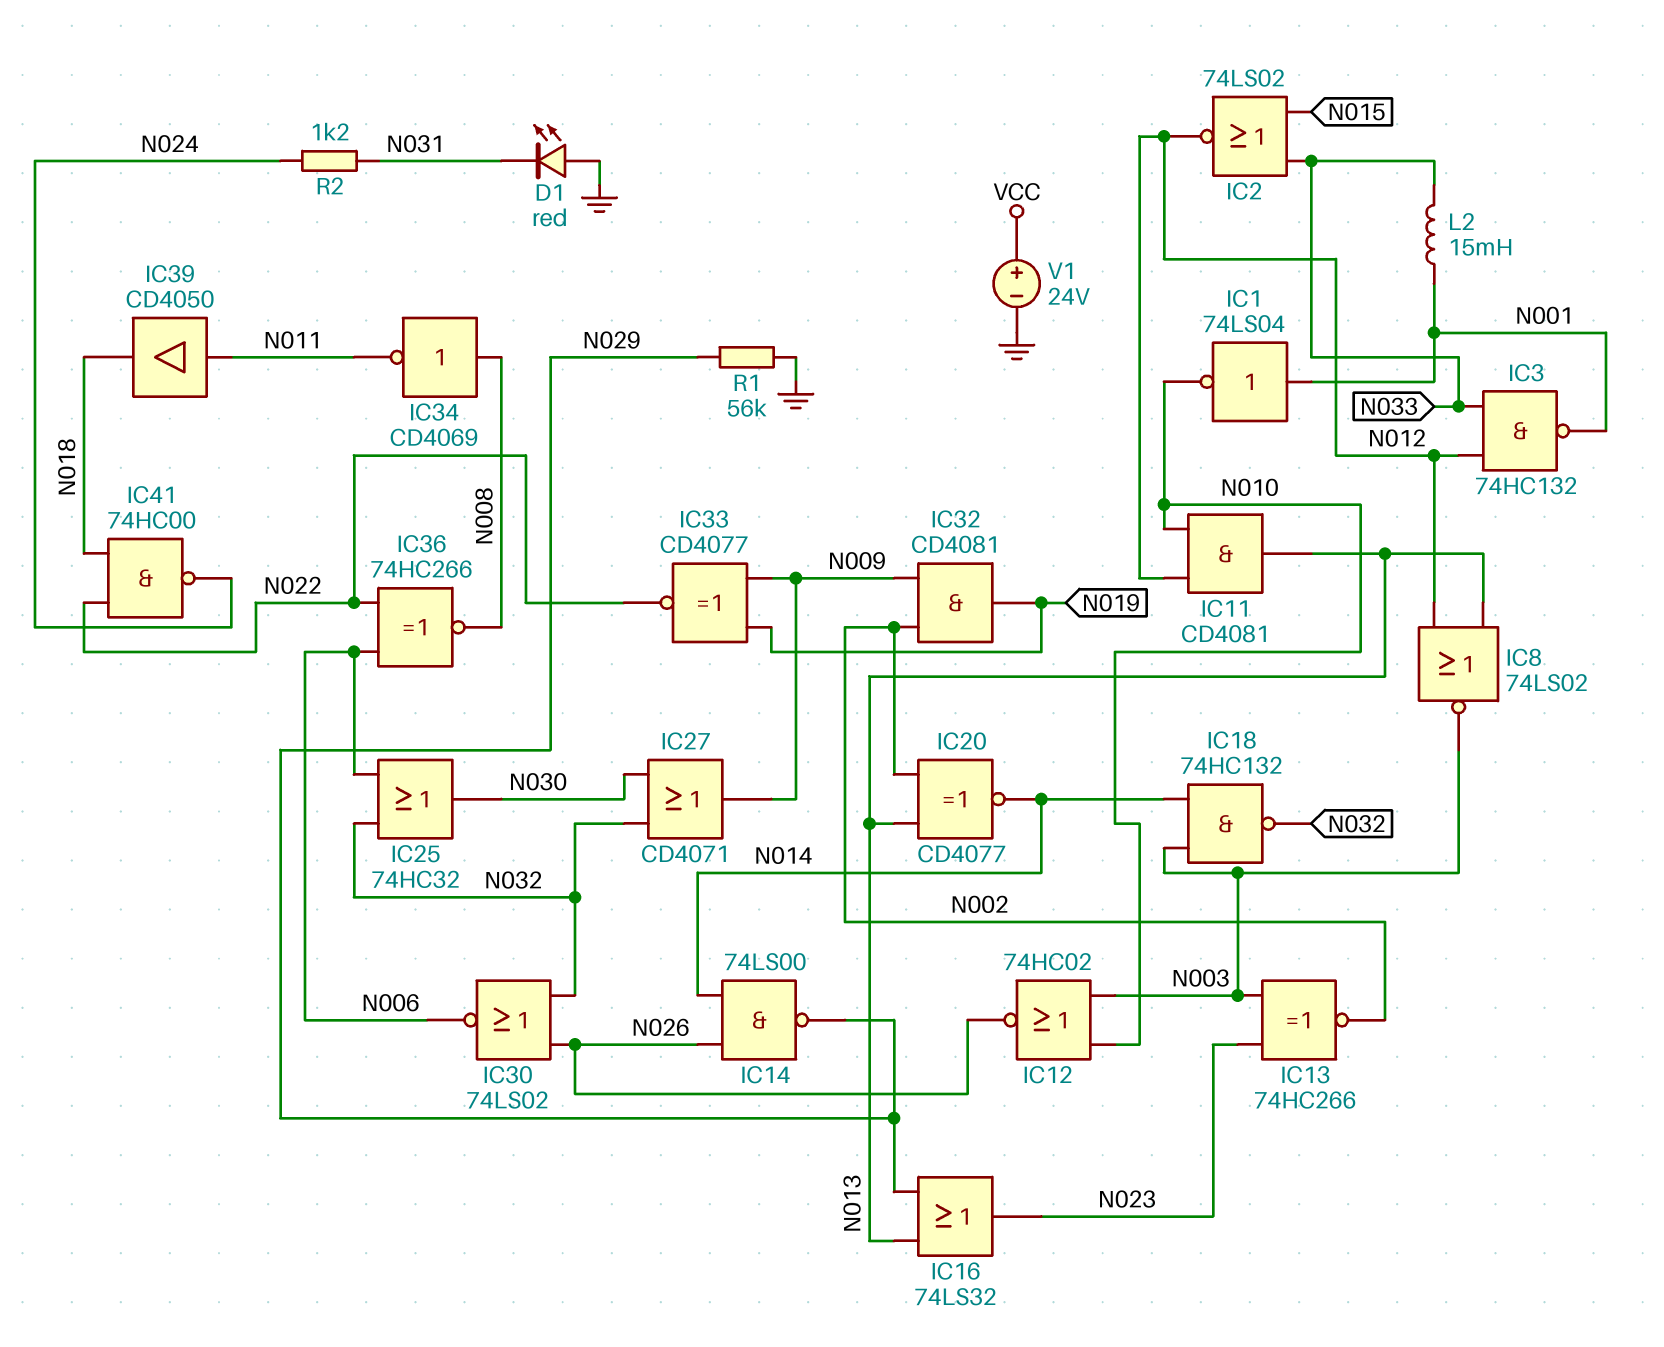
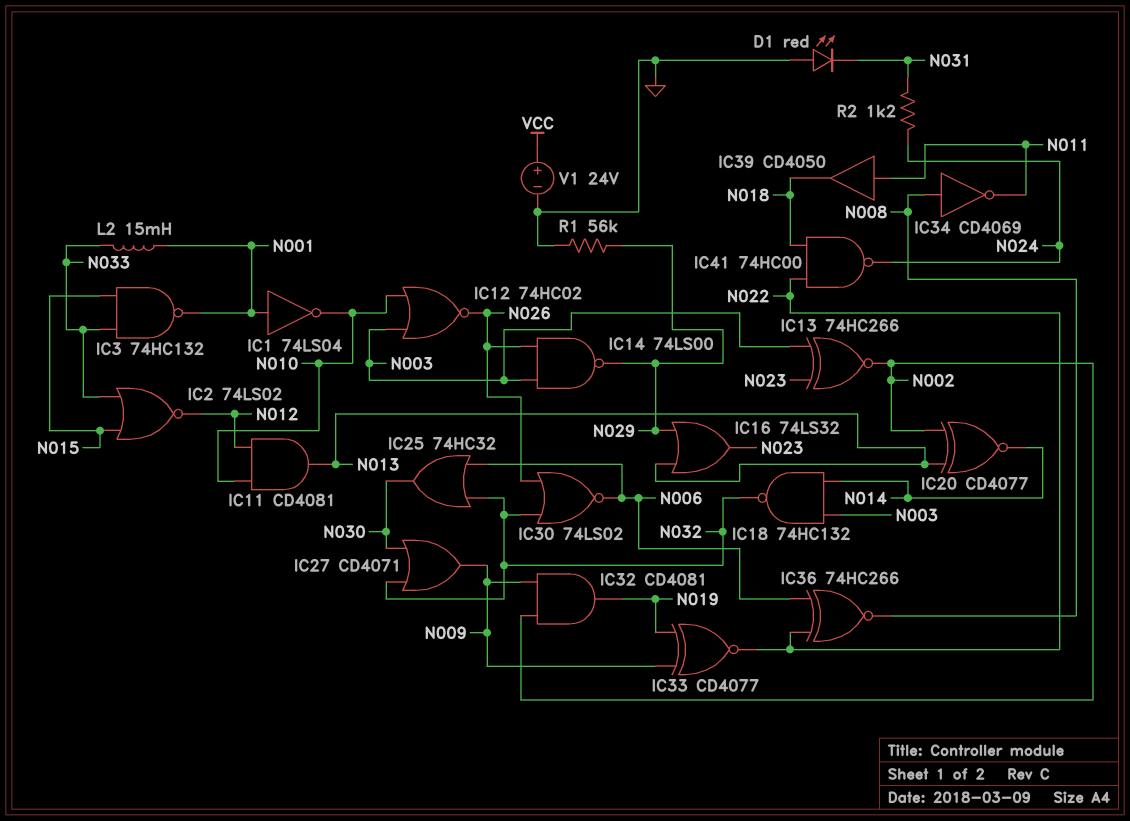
IC3: NAND 74HC132 (in N012, in N033, out N001) -> NAND 74HC132 (in N015, in N033, out N001)
IC8: NOR 74LS02 (in N012, in N013, out N003) -> none
IC14: NAND 74LS00 (in N014, in N026, out N029) -> NAND 74LS00 (in N003, in N026, out N029)

